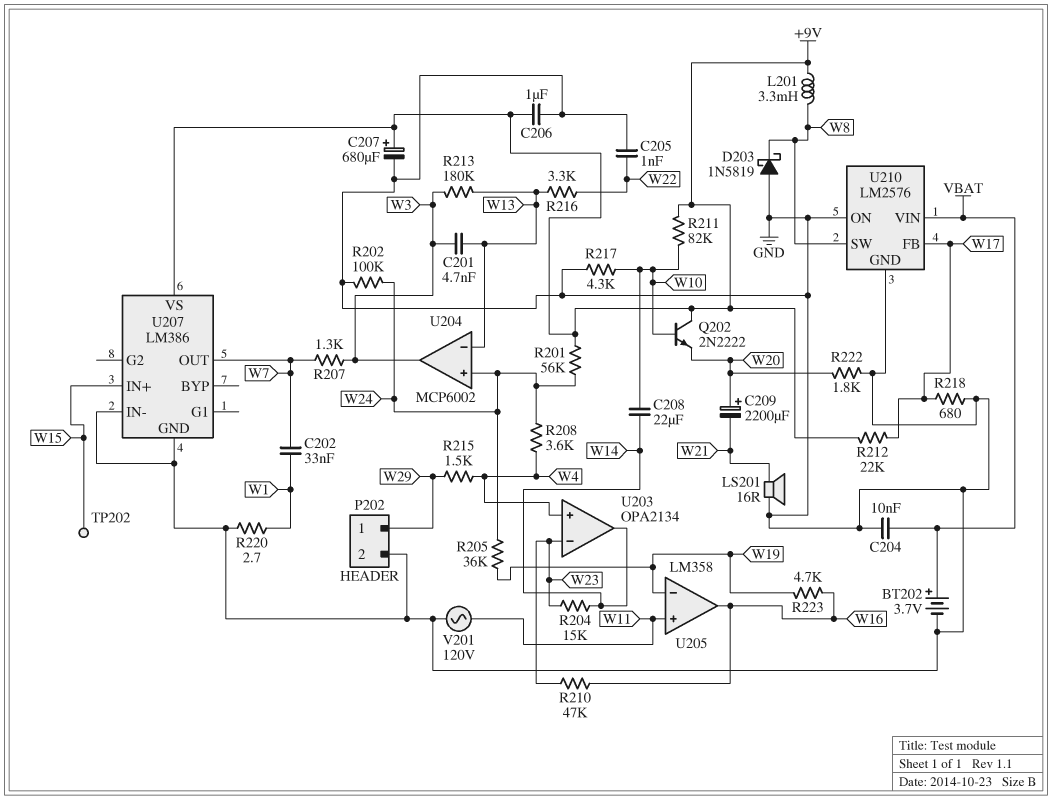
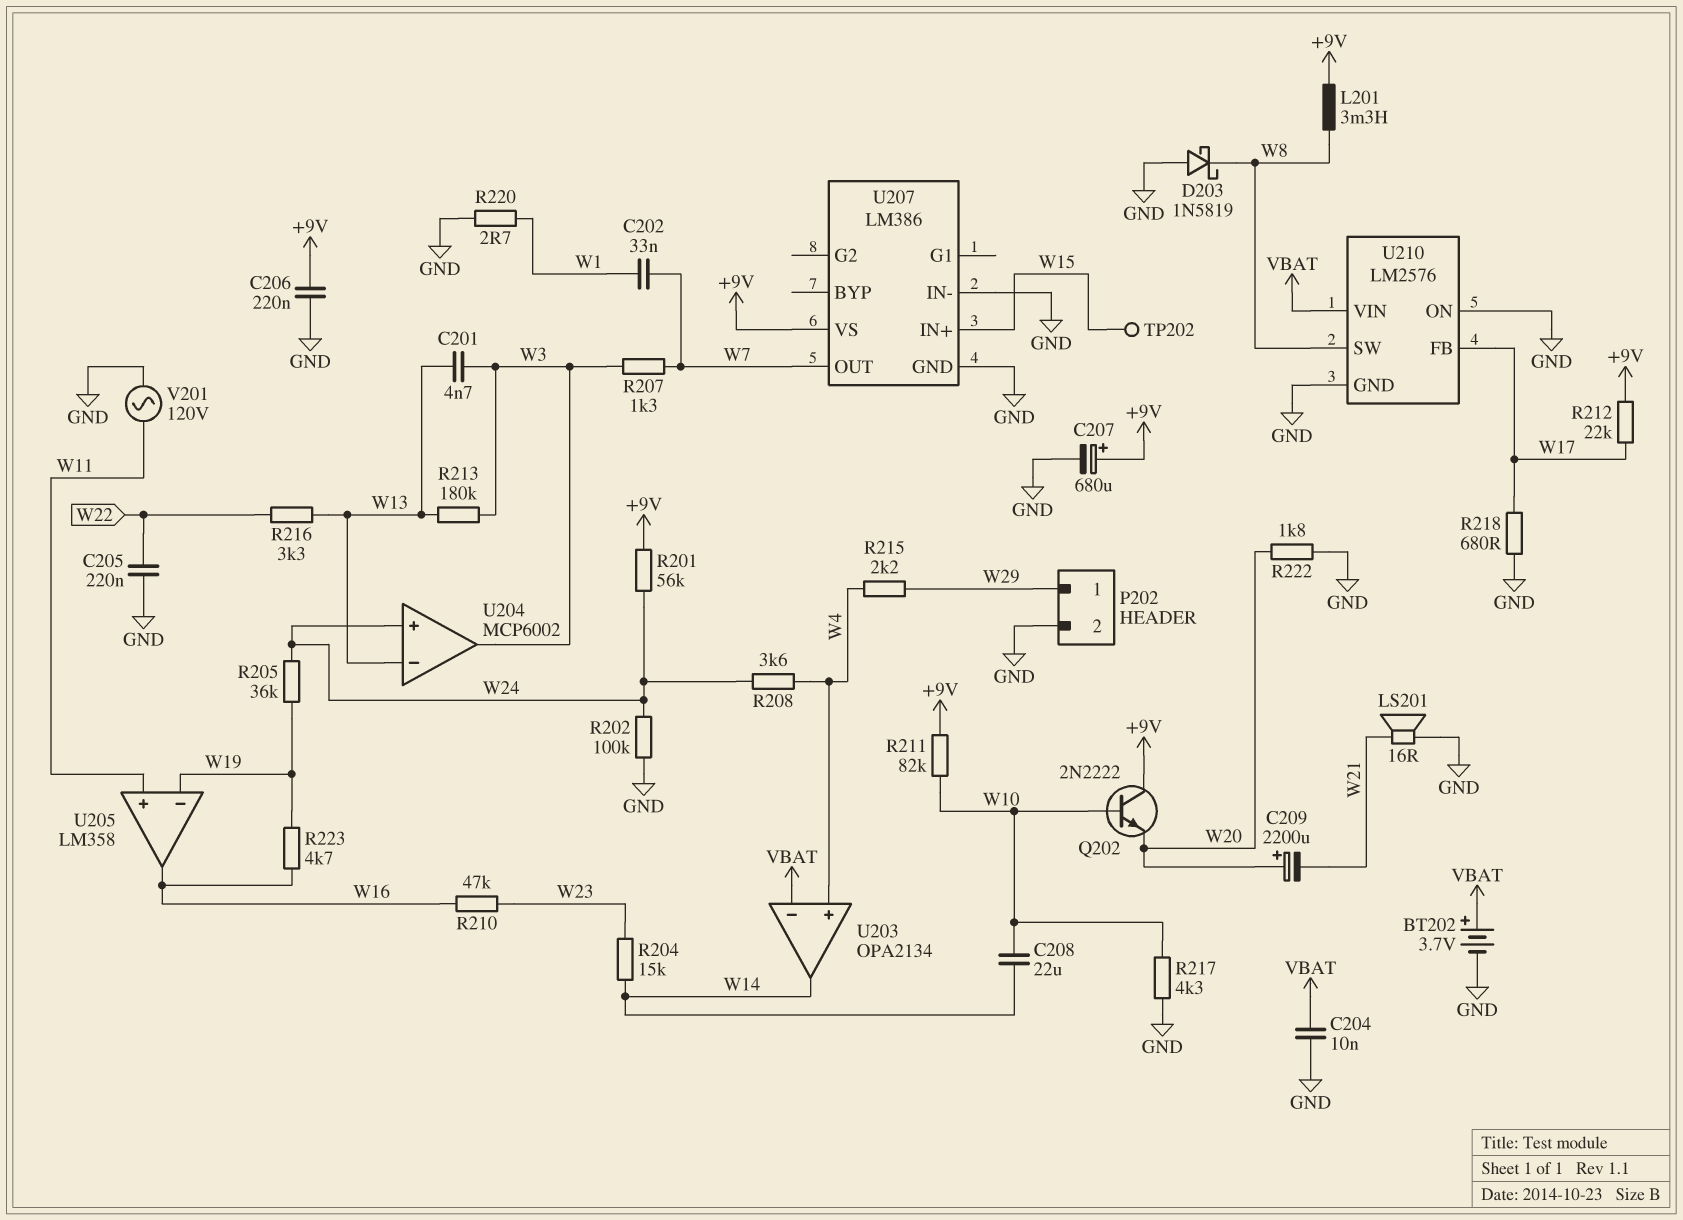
C205: 1nF (GND, W22) -> 220nF (GND, W22)
C206: 1uF (+9V, GND) -> 220nF (+9V, GND)
R215: 1.5k (W4, W29) -> 2.2k (W4, W29)
U203 pin in-: W23 -> VBAT

